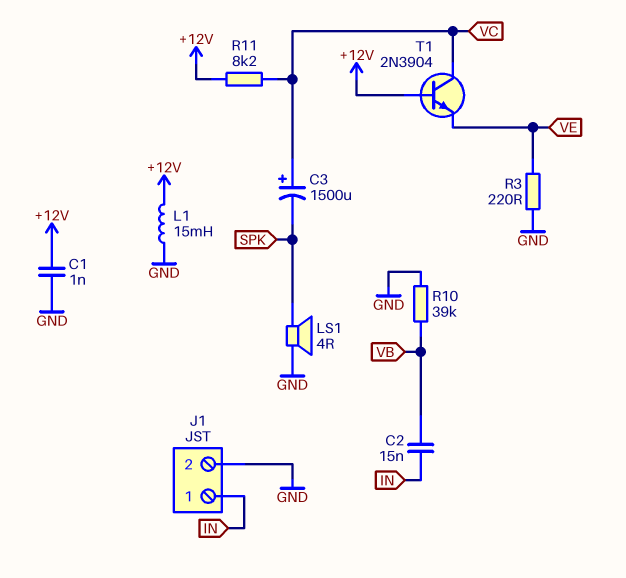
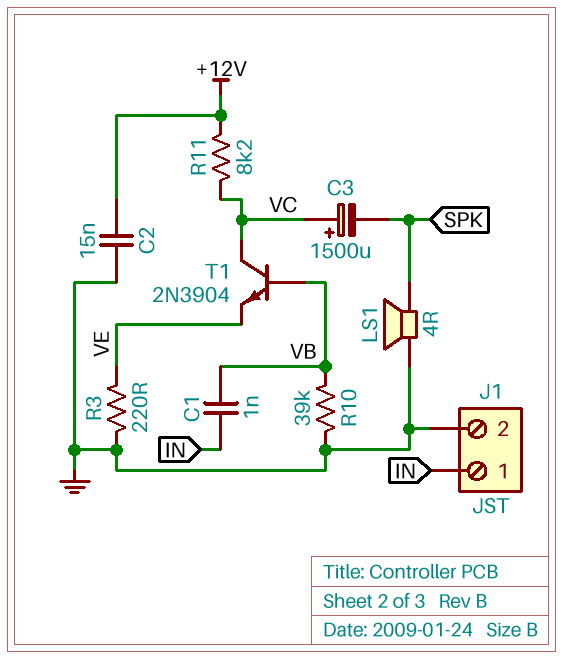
C1: 1nF (+12V, GND) -> 1nF (IN, VB)
C2: 15nF (IN, VB) -> 15nF (+12V, GND)
L1: 15mH (+12V, GND) -> none
T1: NPN 2N3904 (B +12V, C VC, E VE) -> NPN 2N3904 (B VB, C VC, E VE)

